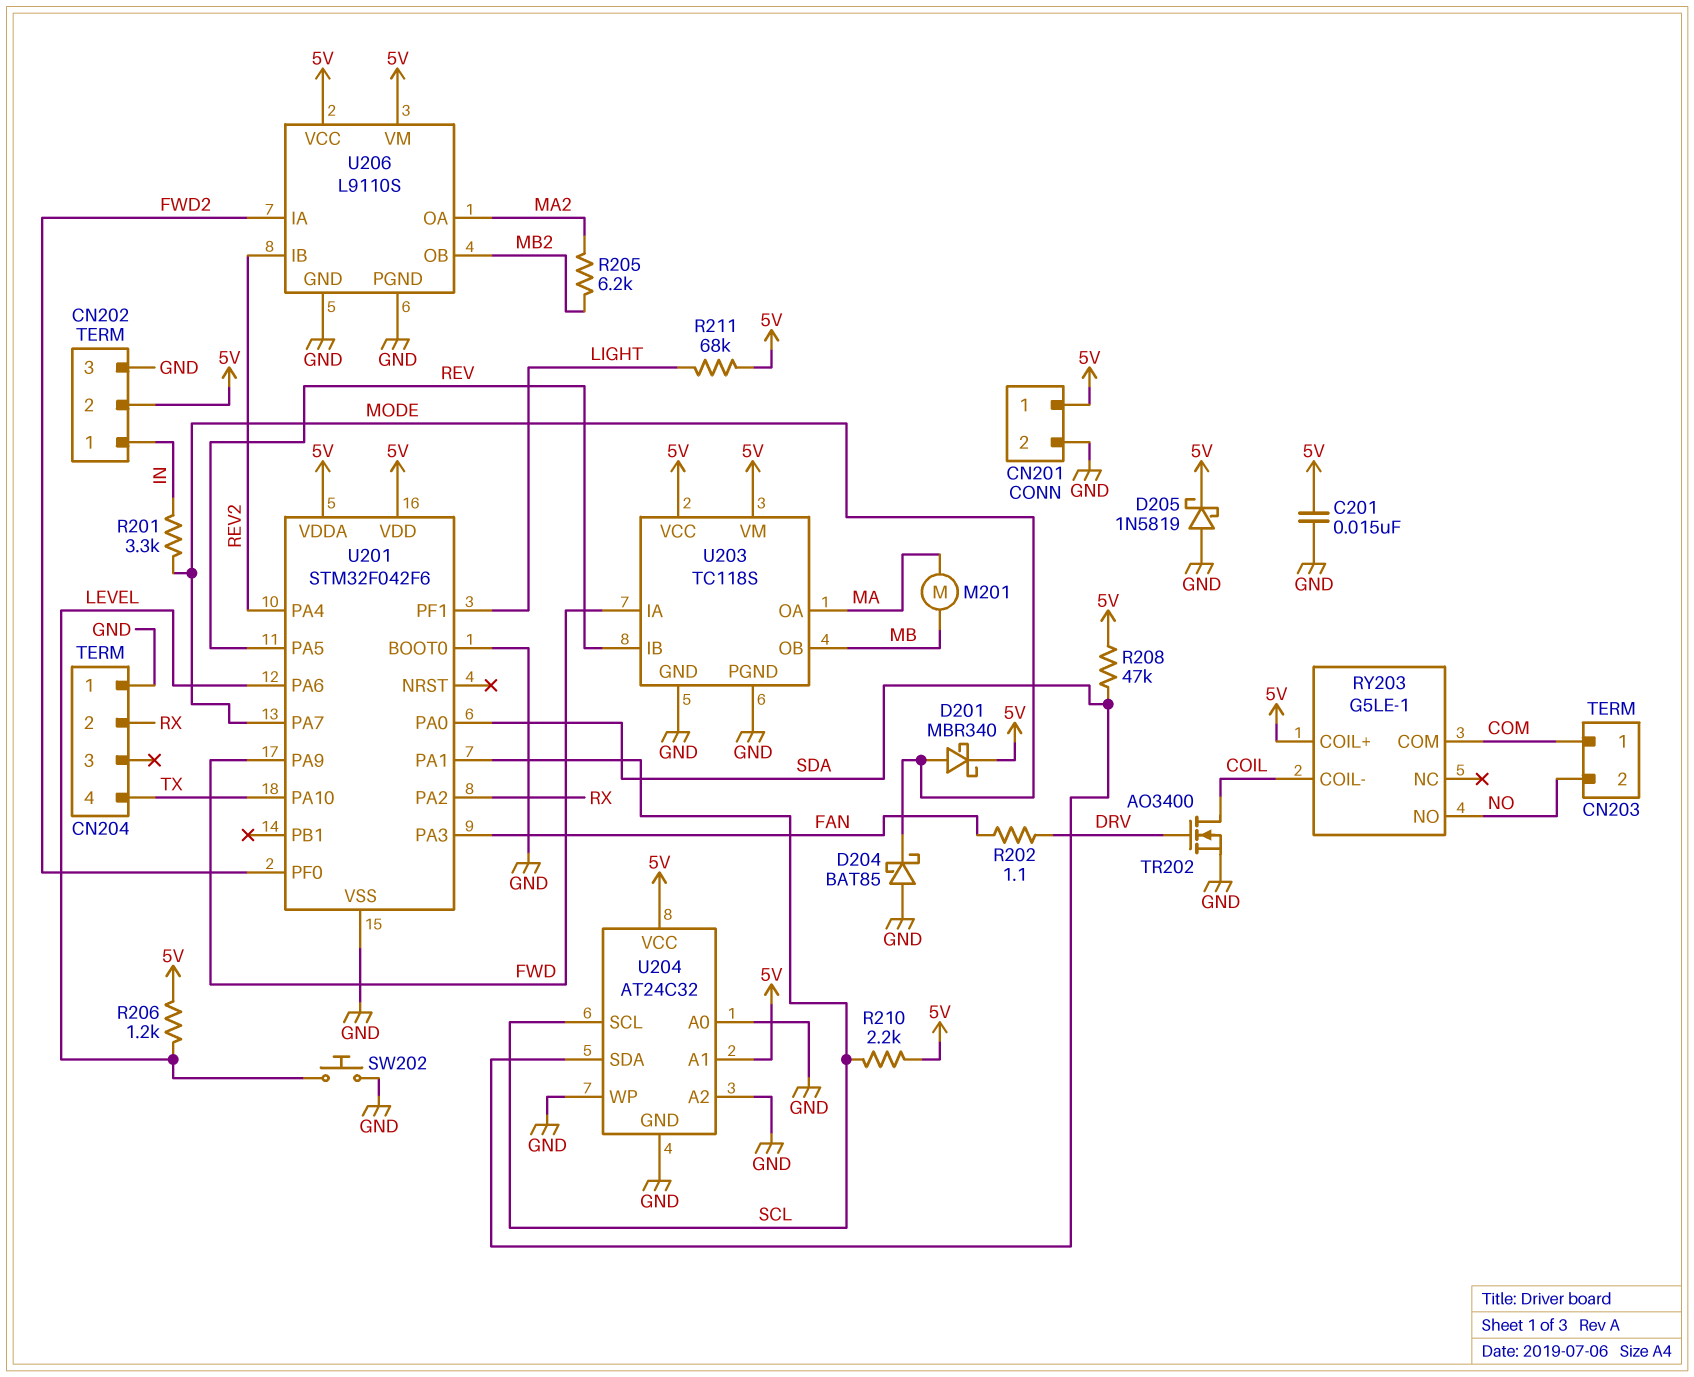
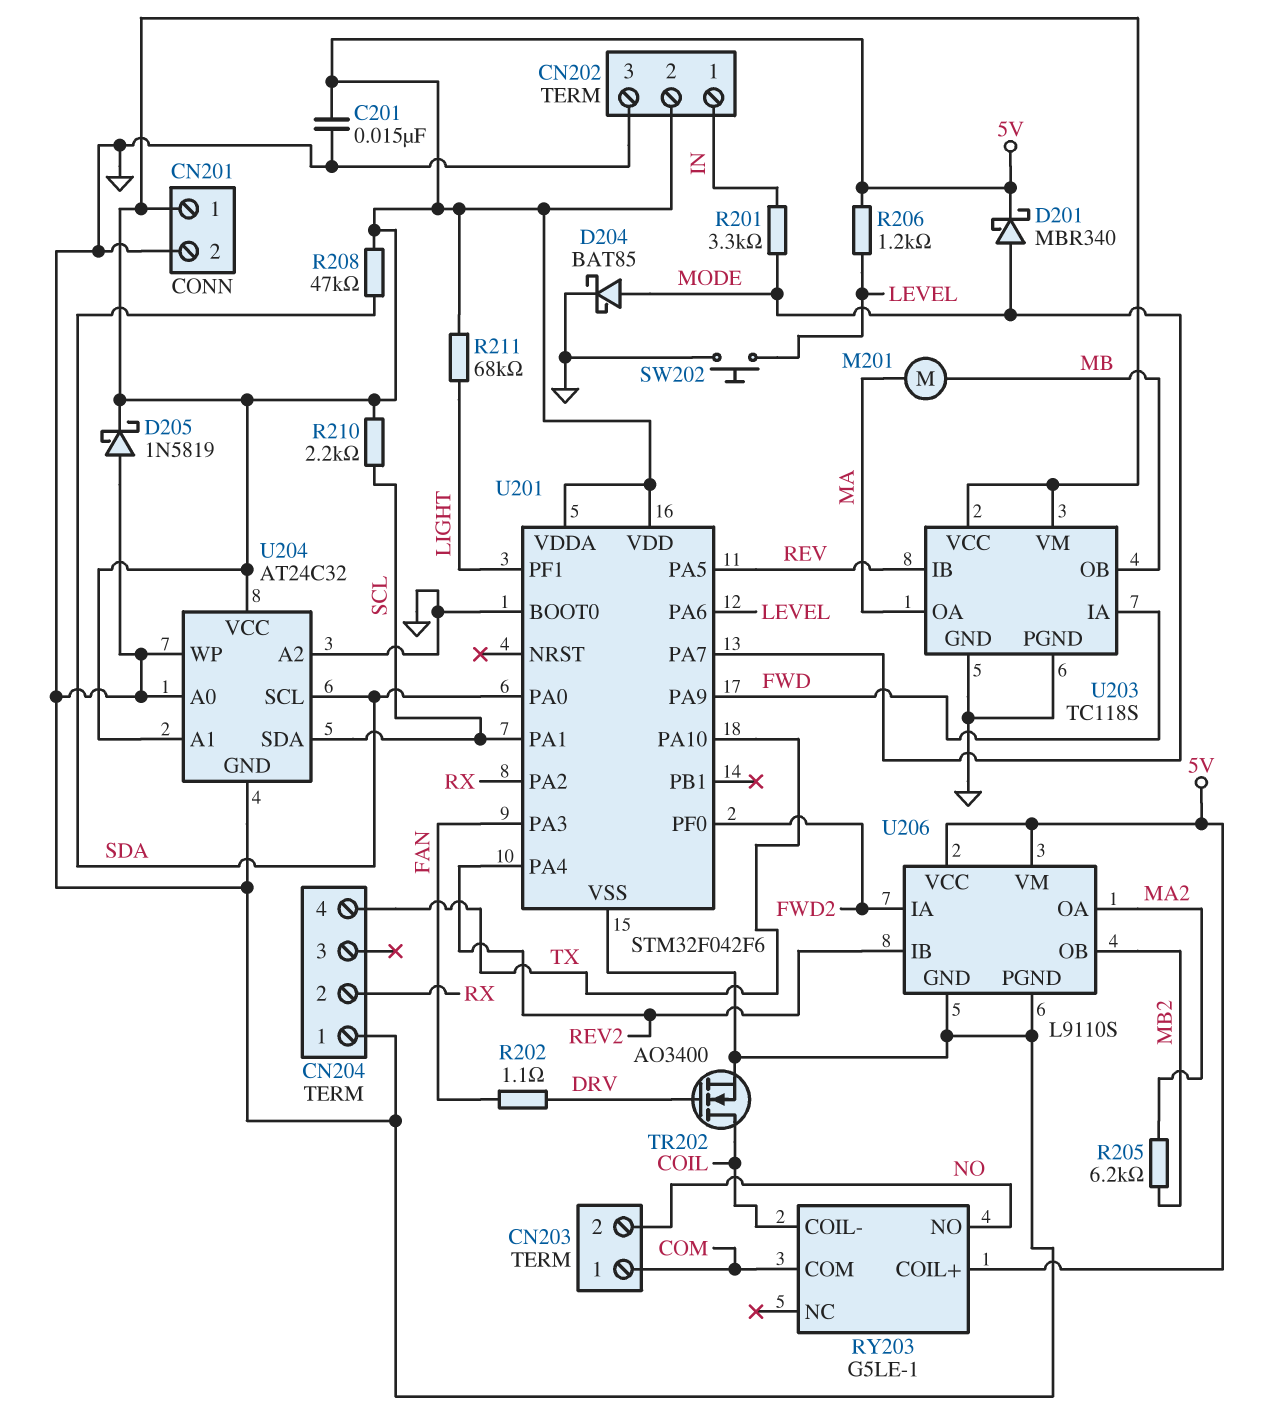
D204: schottky BAT85 (A GND, K MODE) -> schottky BAT85 (A MODE, K GND)
U204 pin SCL: SCL -> SDA
U204 pin SDA: SDA -> SCL

